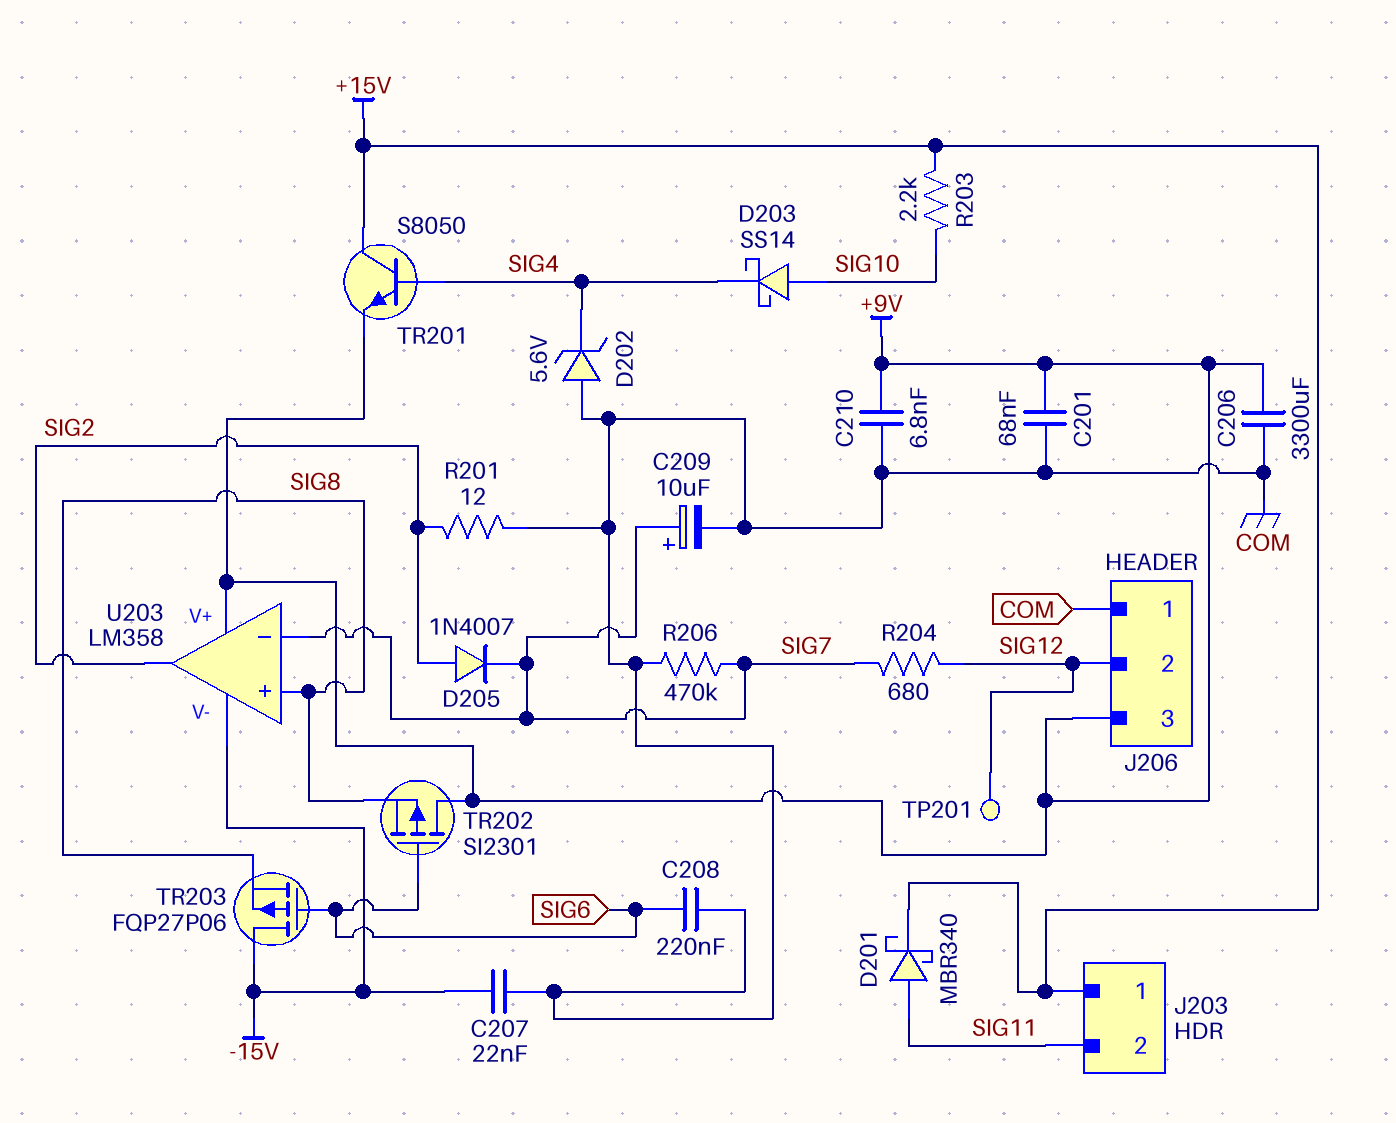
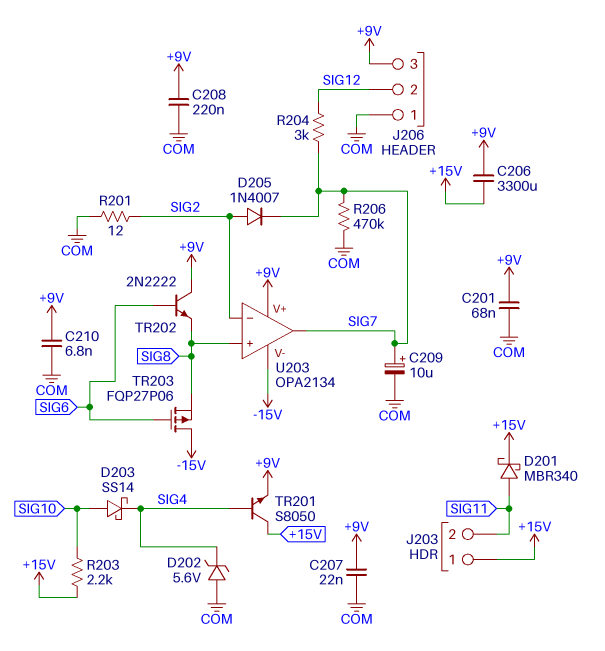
C206: 3300uF (+9V, COM) -> 3300uF (+9V, +15V)
C207: 22nF (-15V, COM) -> 22nF (+9V, COM)
C208: 220nF (COM, SIG6) -> 220nF (+9V, COM)
R204: 680 (SIG7, SIG12) -> 3k (SIG7, SIG12)
TP201: test point (SIG12) -> none
TR202: PMOS SI2301 (G SIG6, D +9V, S SIG8) -> NPN 2N2222 (B SIG6, C +9V, E SIG8)
U203: LM358 -> OPA2134
U203 pin in-: SIG7 -> SIG2
U203 pin out: SIG2 -> SIG7

